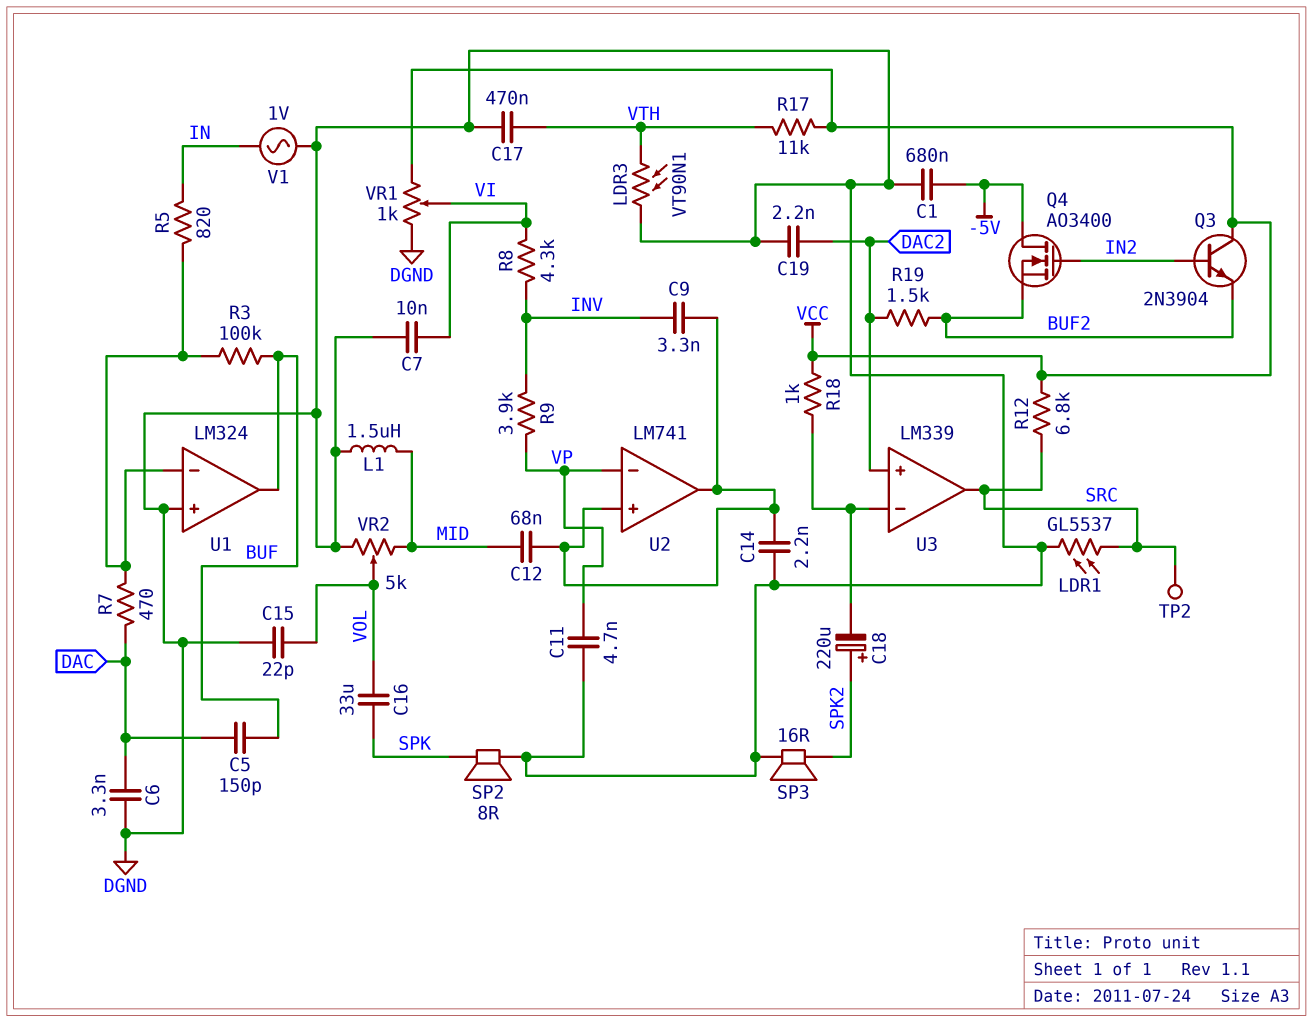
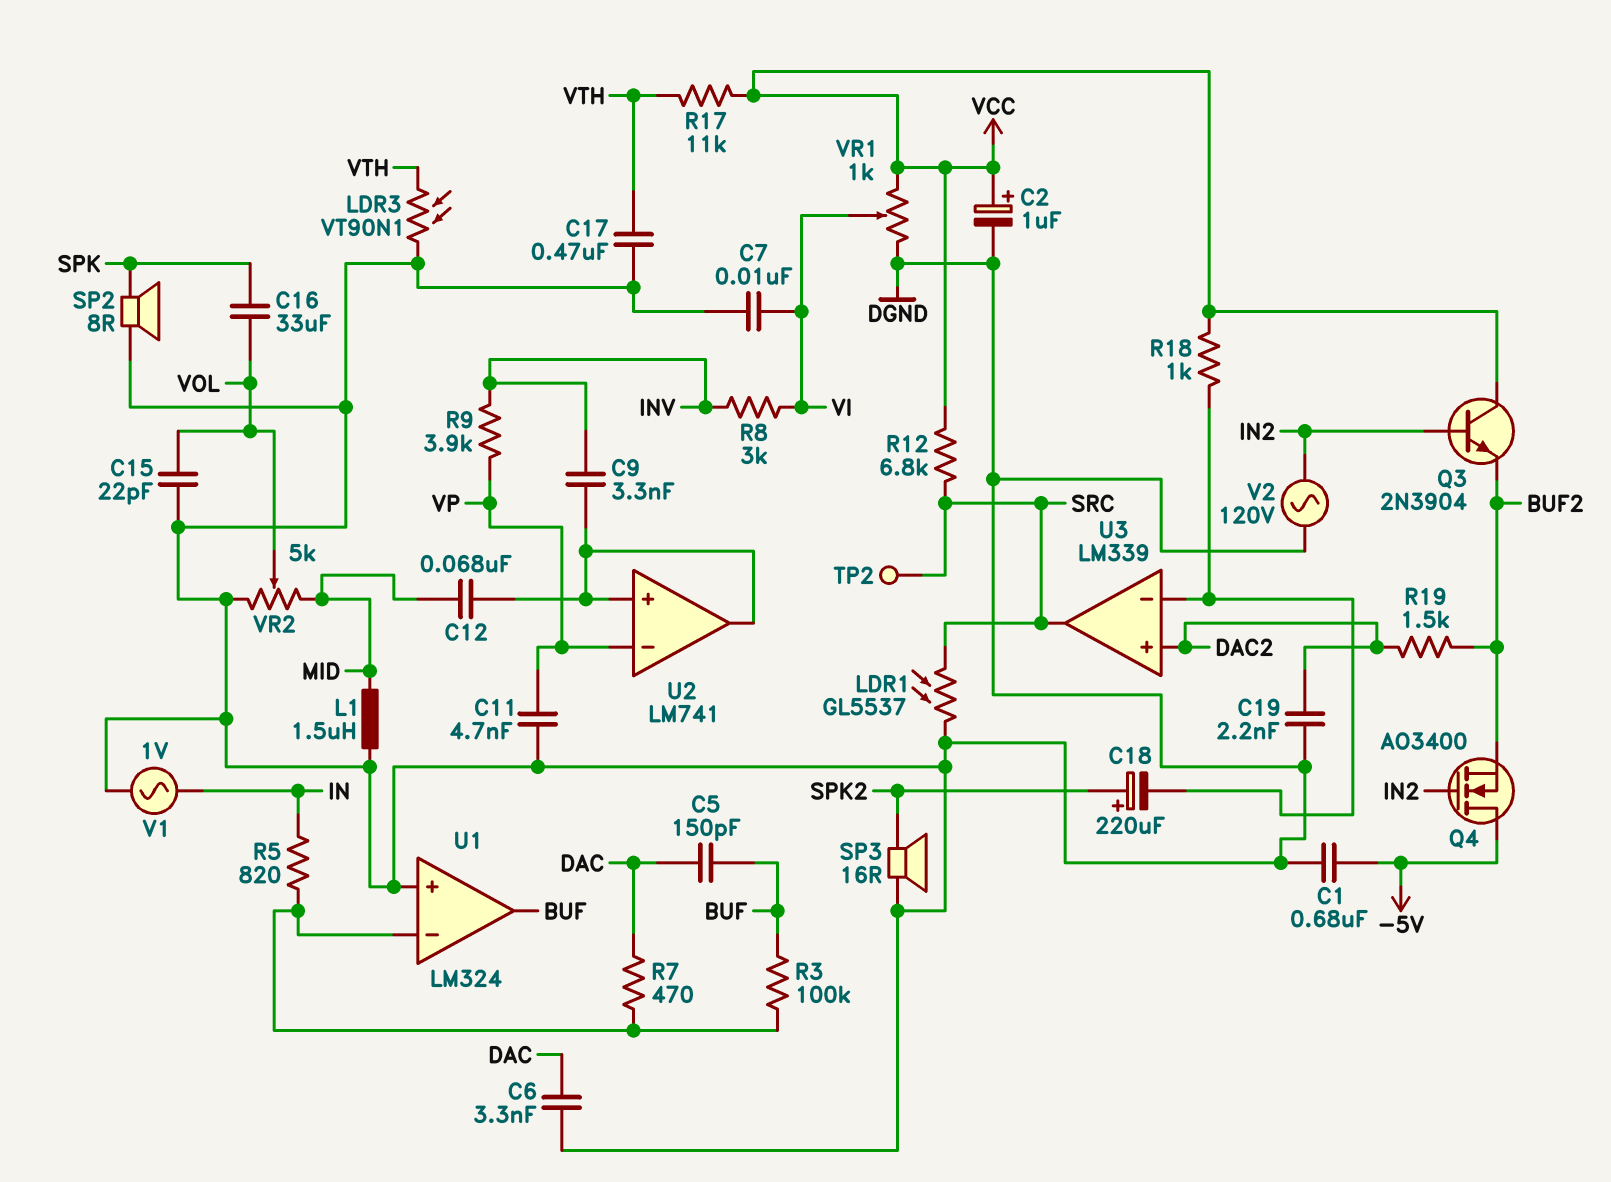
C2: none -> 1uF (plus VCC, minus DGND)
C14: 2.2nF (DGND, U2/in+) -> none
R8: 4.3k (INV, VI) -> 3k (INV, VI)
V2: none -> AC 120V (DGND, IN2)

